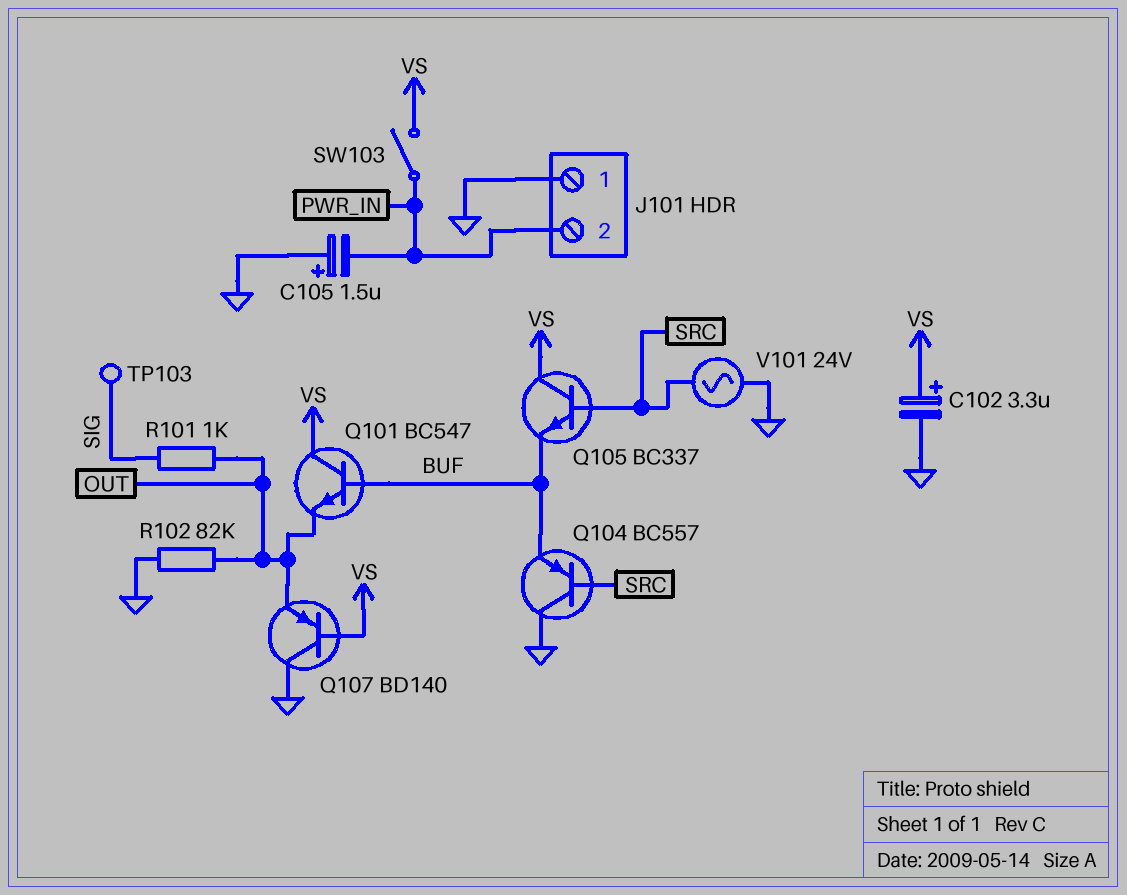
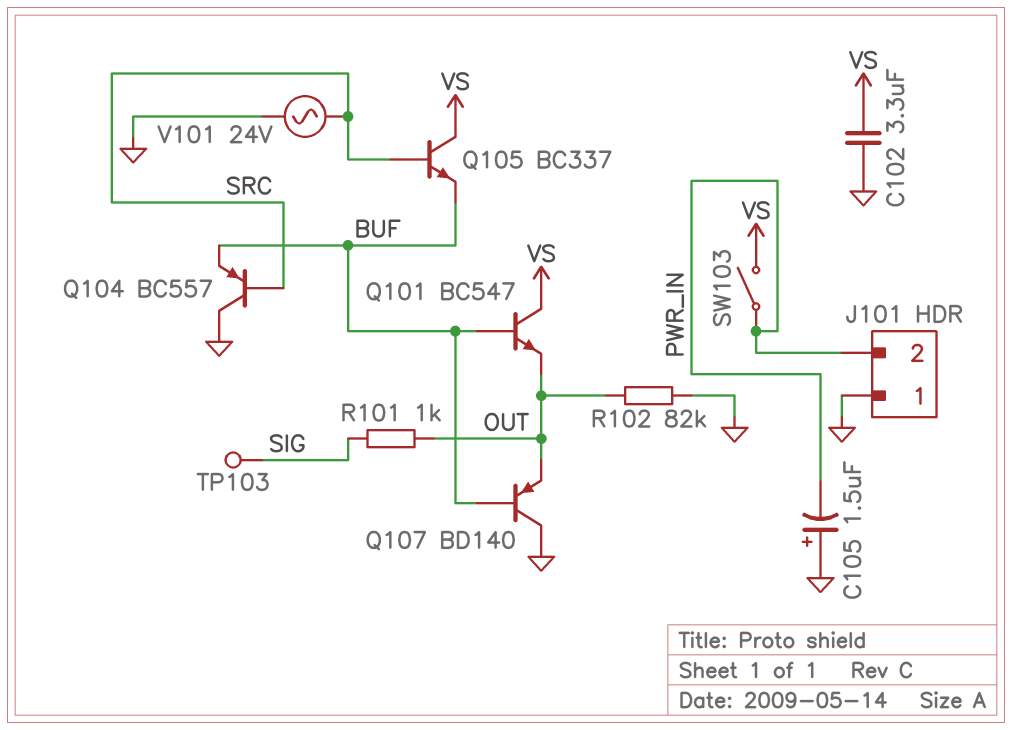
C102: 3.3uF (plus VS, minus GND) -> 3.3uF (GND, VS)
Q107: PNP BD140 (B VS, C GND, E OUT) -> PNP BD140 (B BUF, C GND, E OUT)

